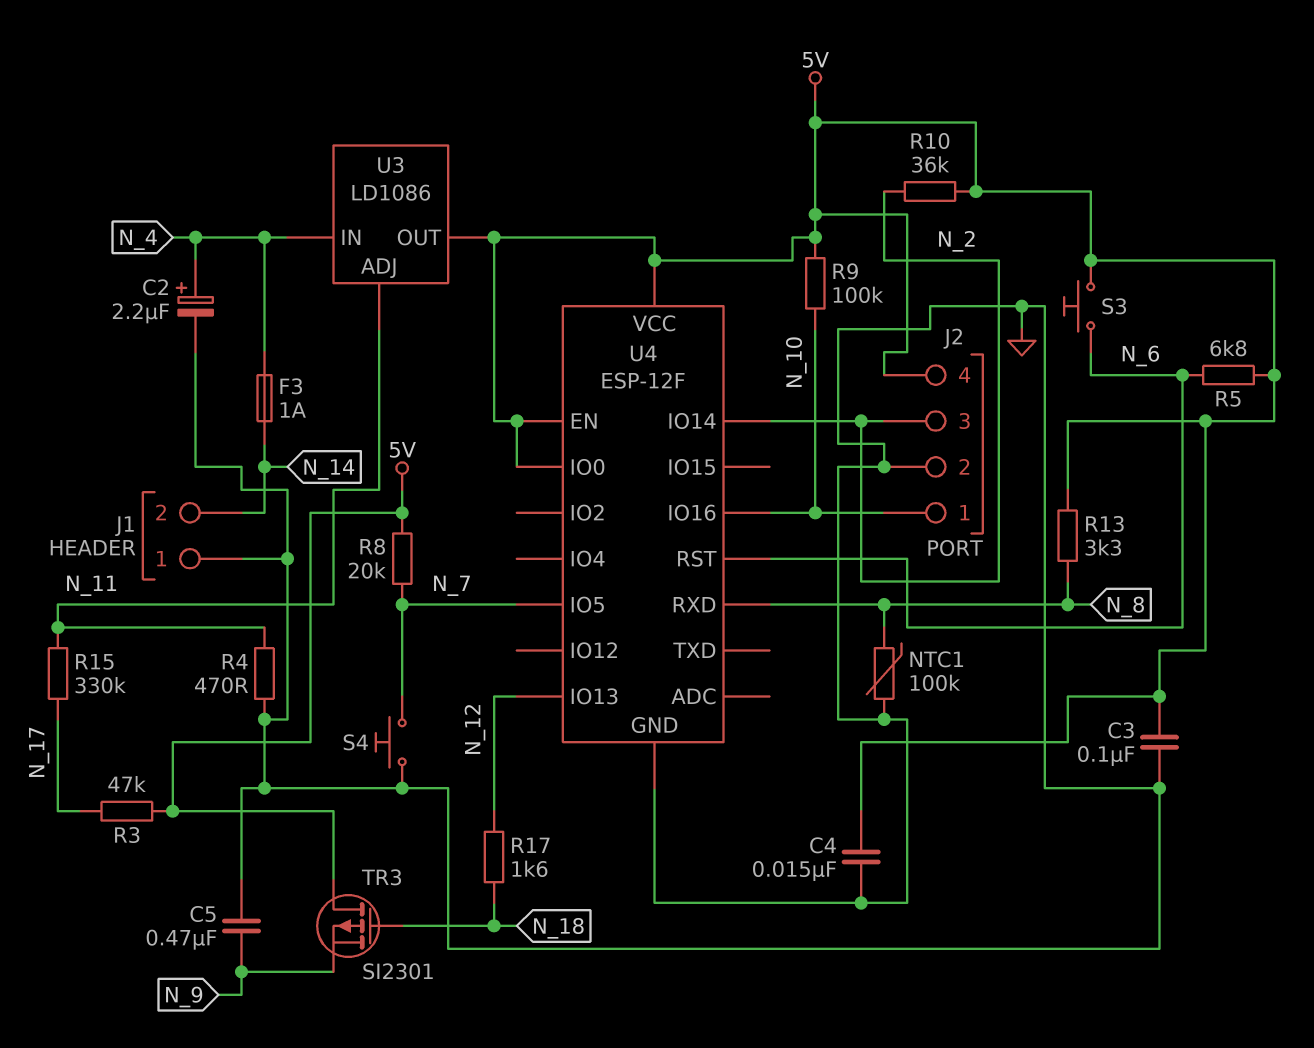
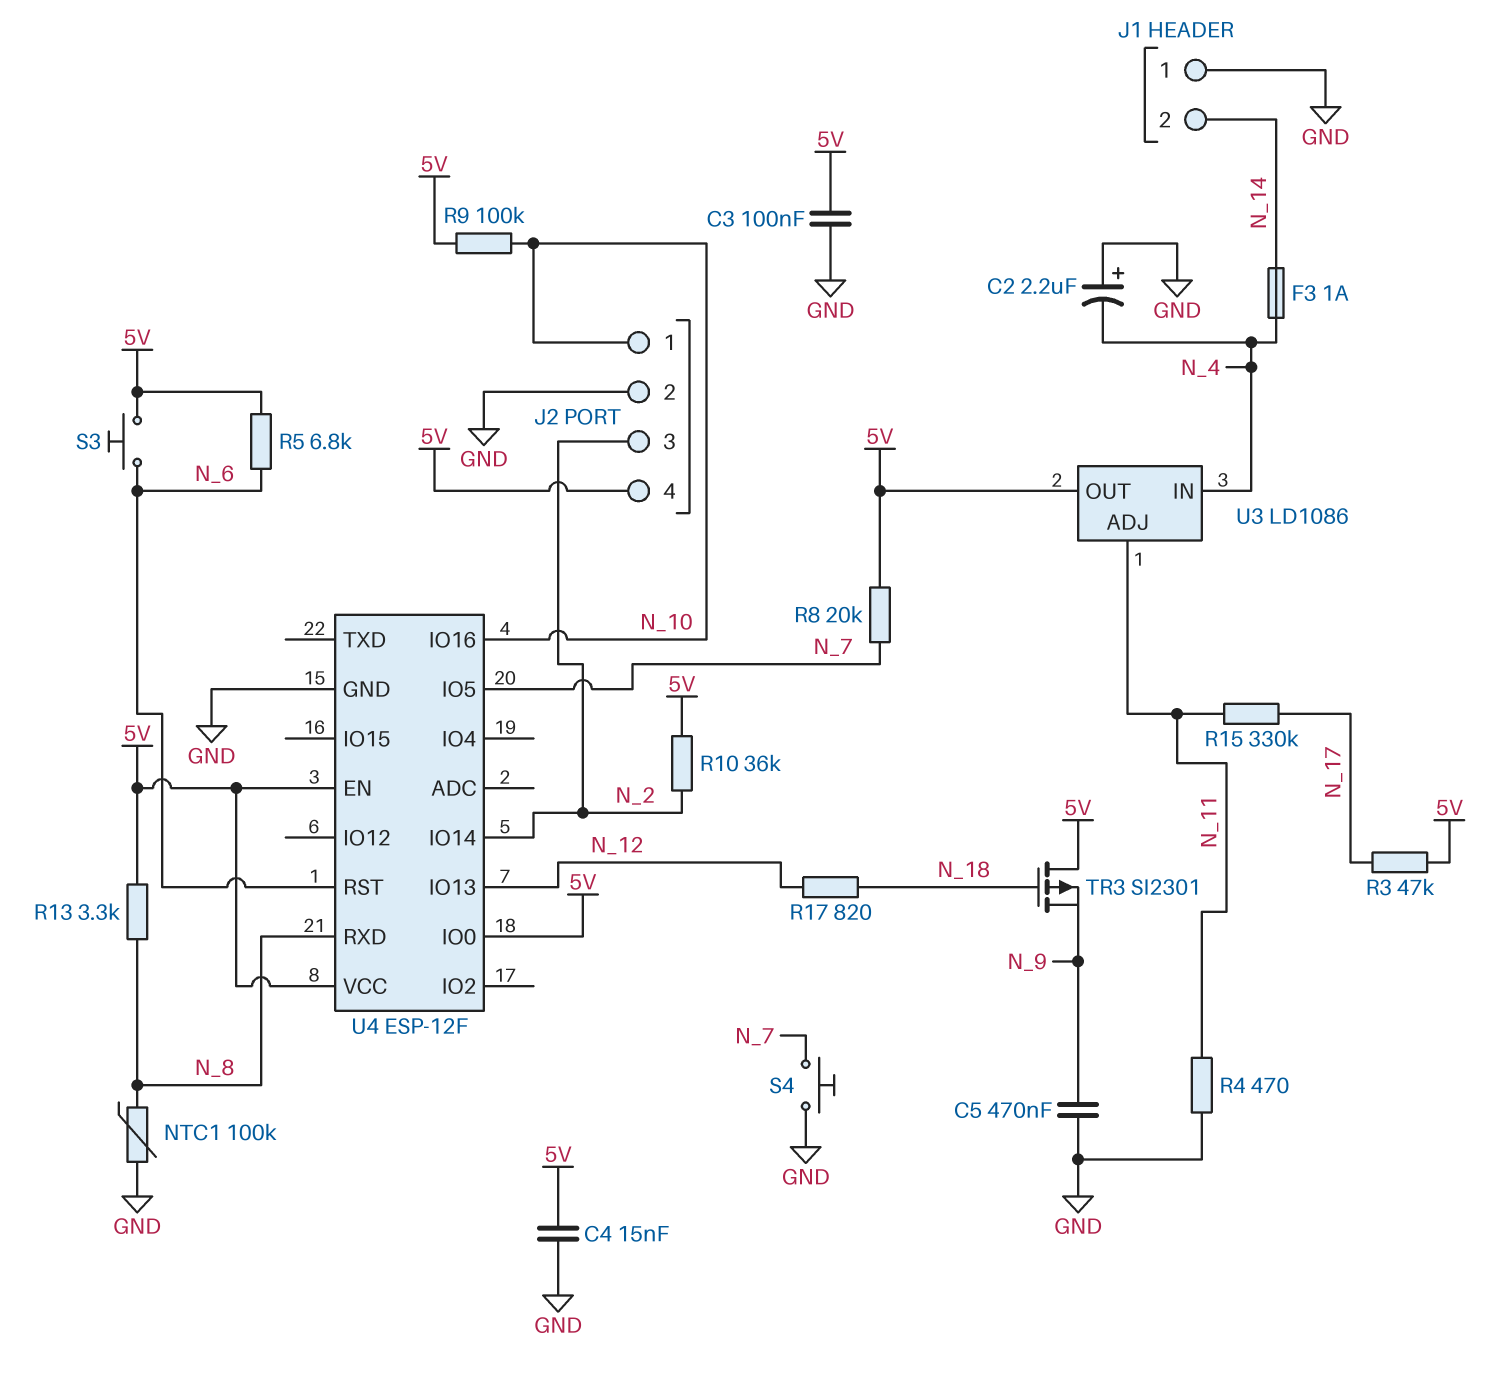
C2: 2.2uF (plus N_4, minus GND) -> 2.2uF (plus GND, minus N_4)
R17: 1.6k (N_12, N_18) -> 820 (N_12, N_18)

